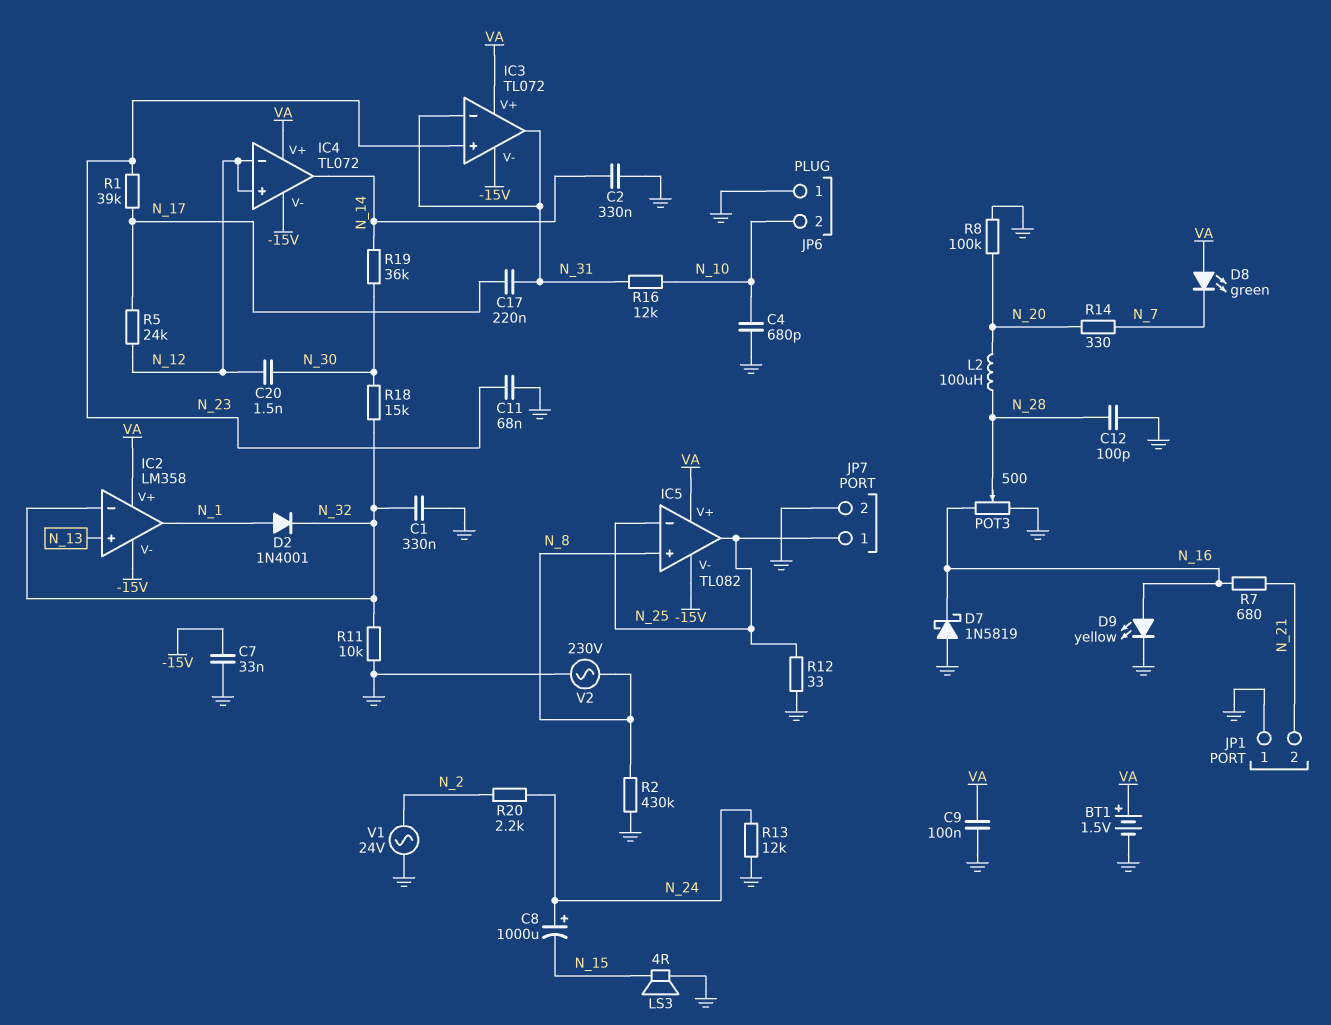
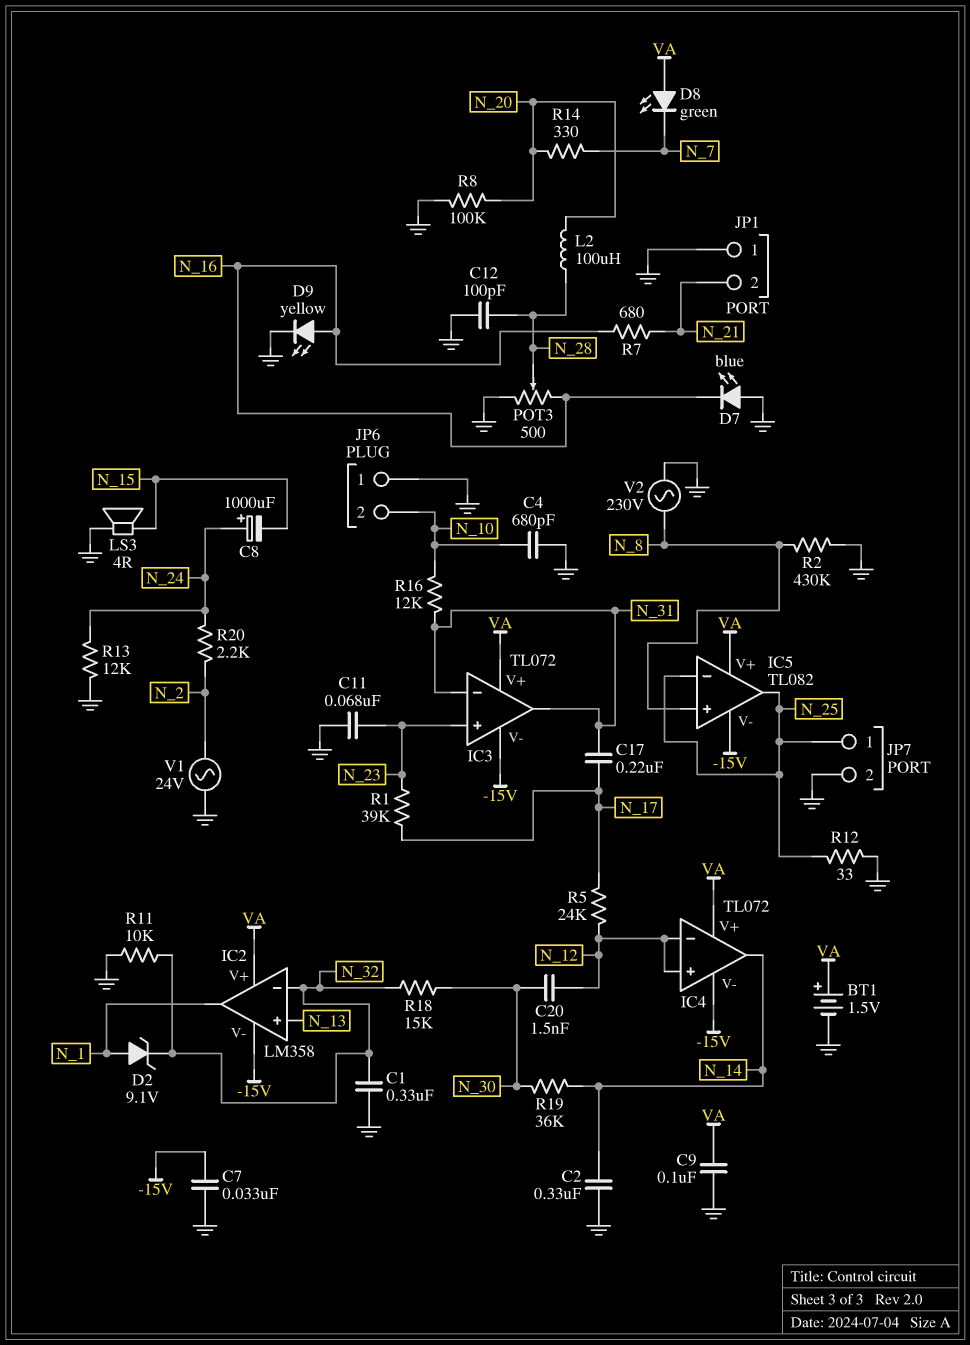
D2: diode 1N4001 (A N_1, K N_32) -> zener 9.1V (A N_1, K N_32)
D7: schottky 1N5819 (A GND, K N_16) -> LED blue (A GND, K N_16)

